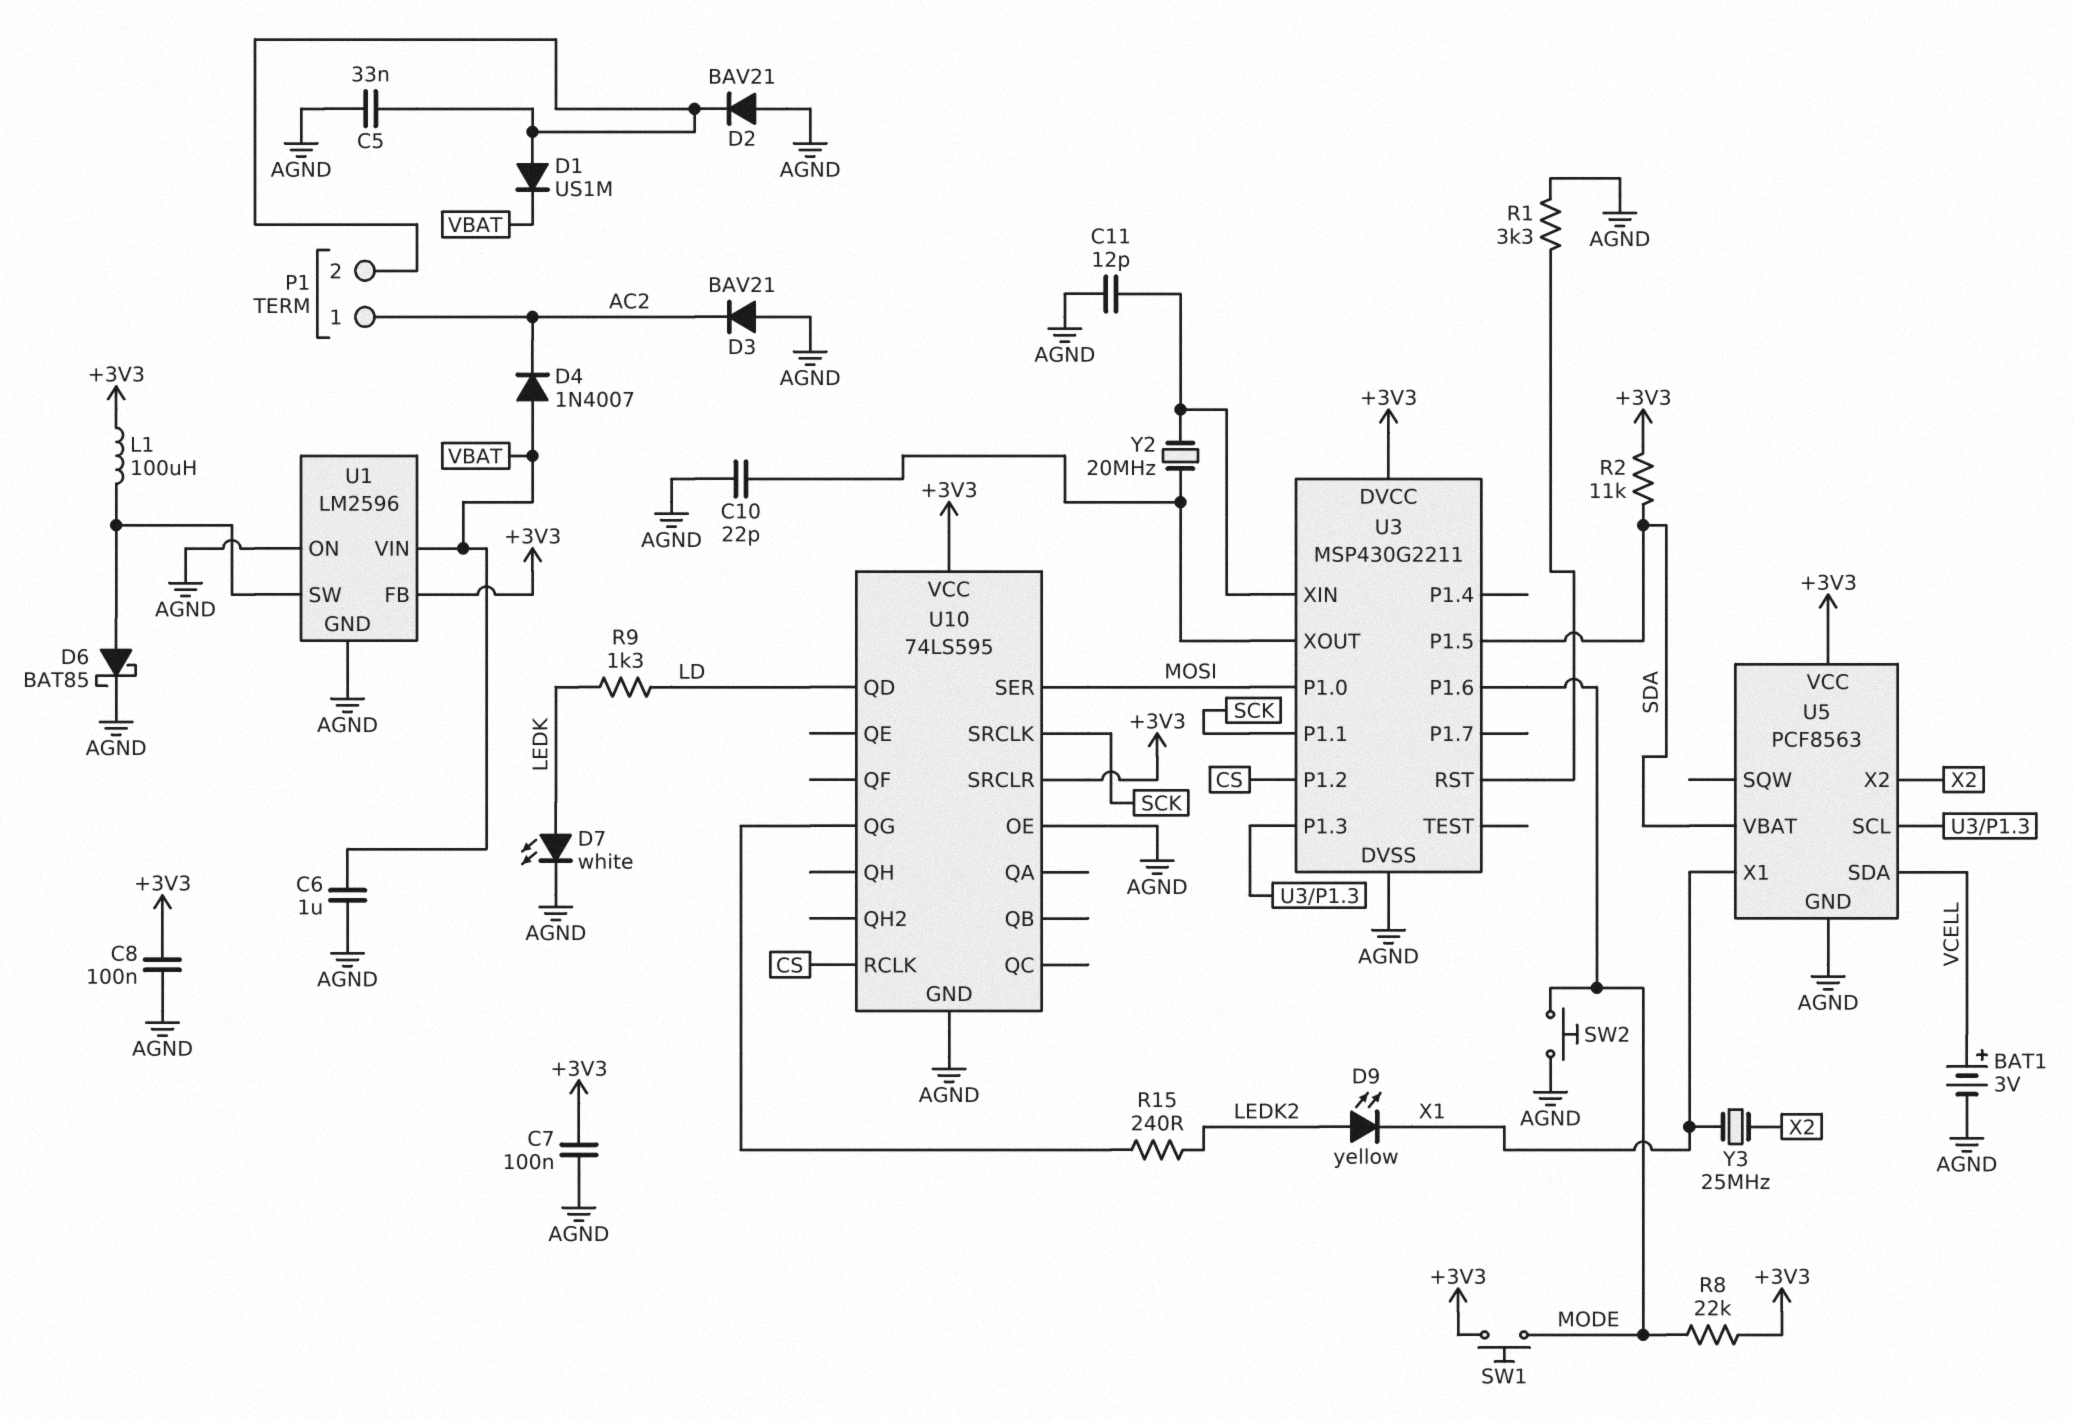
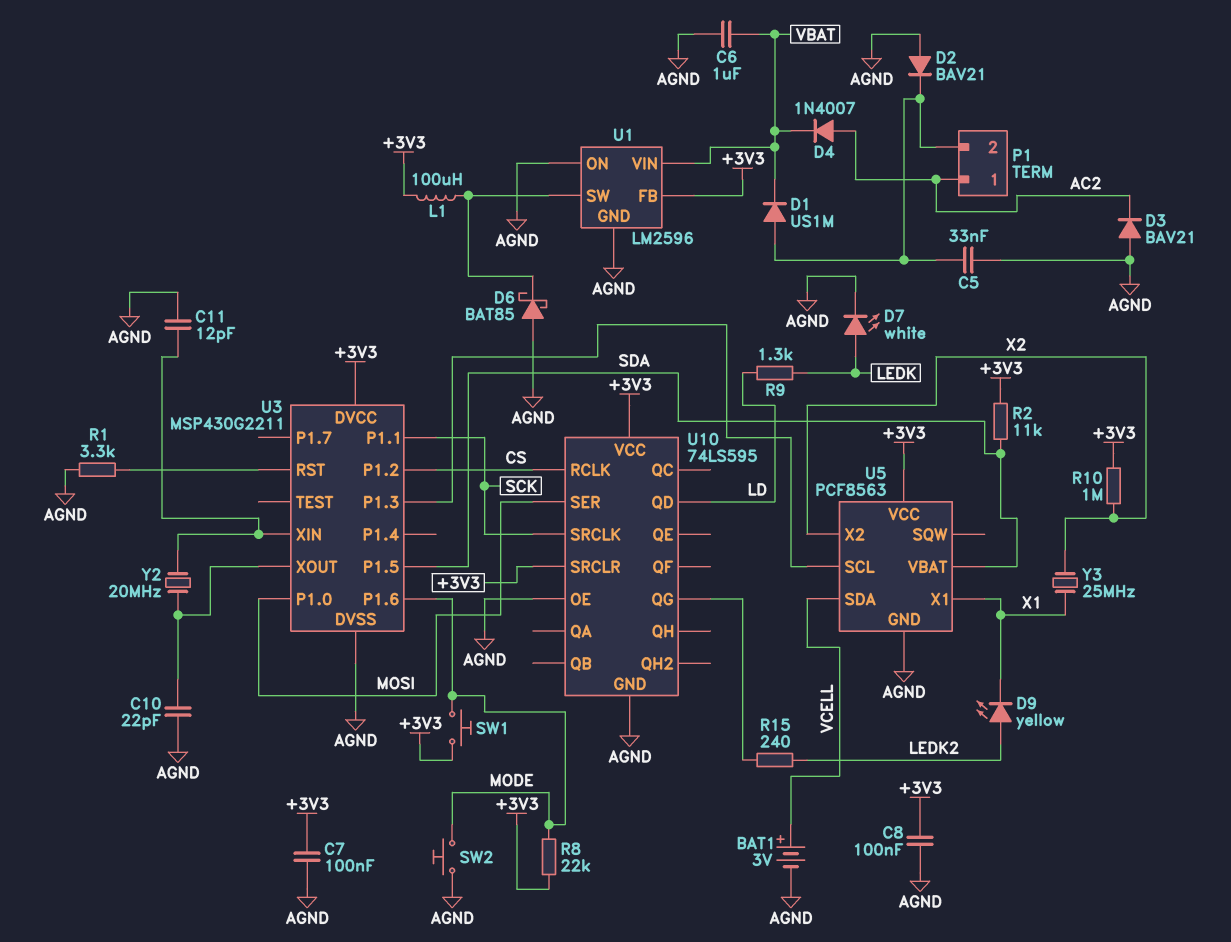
D4: diode 1N4007 (A VBAT, K AC2) -> diode 1N4007 (A AC2, K VBAT)
D6: schottky BAT85 (A U1/SW, K AGND) -> schottky BAT85 (A AGND, K U1/SW)
R10: none -> 1M (+3V3, X2)

